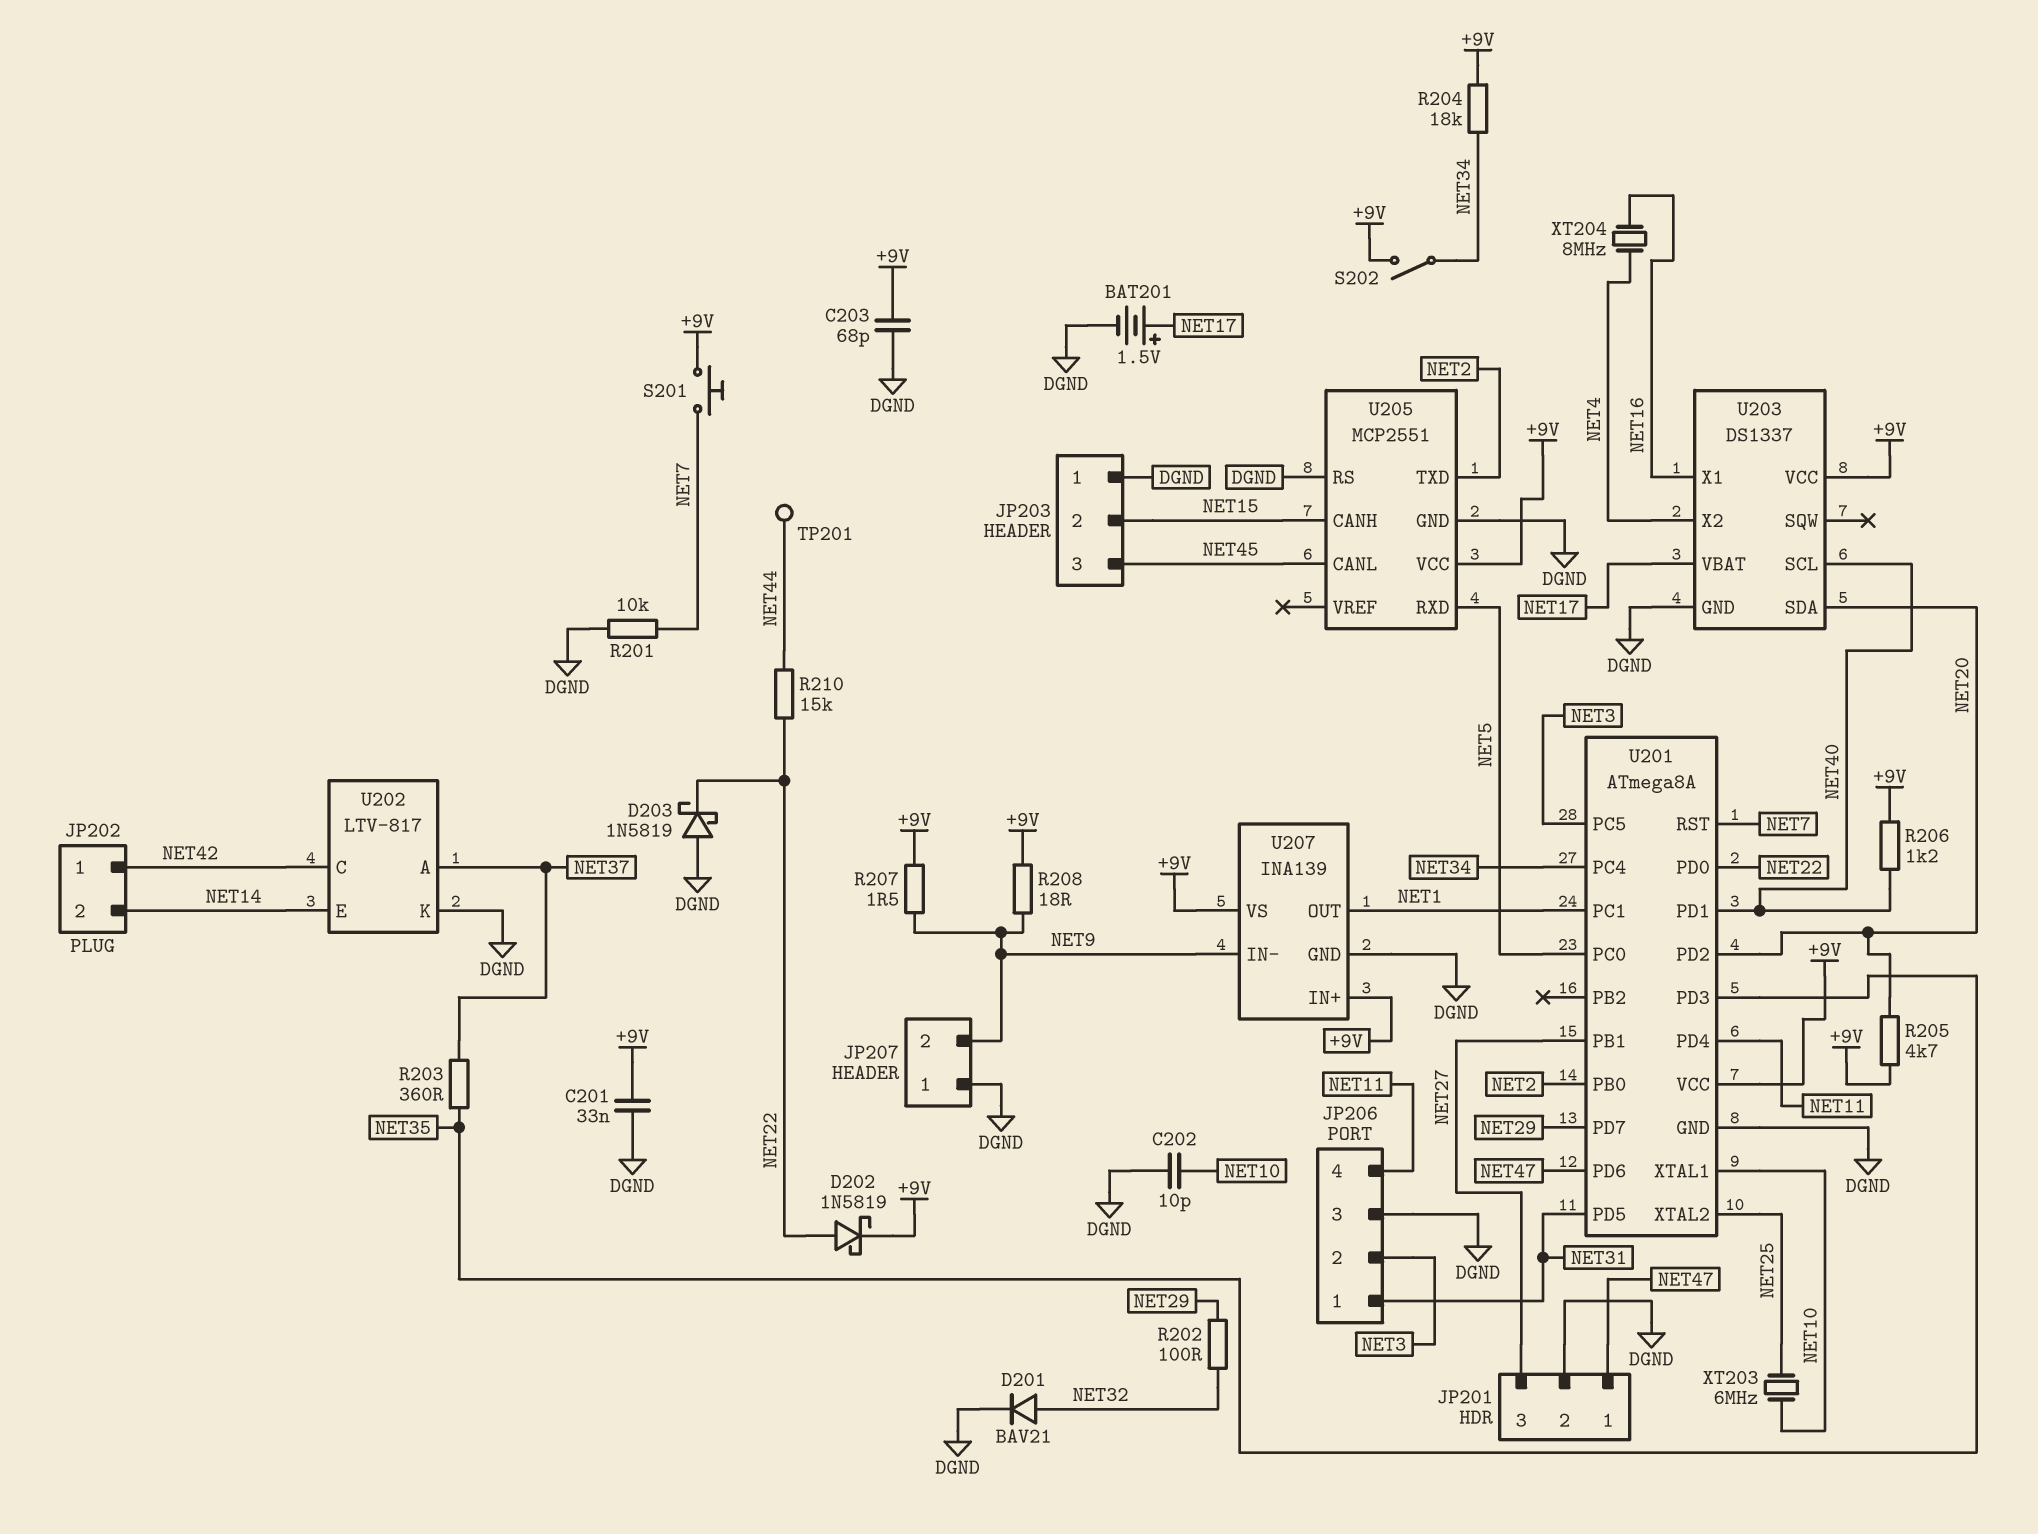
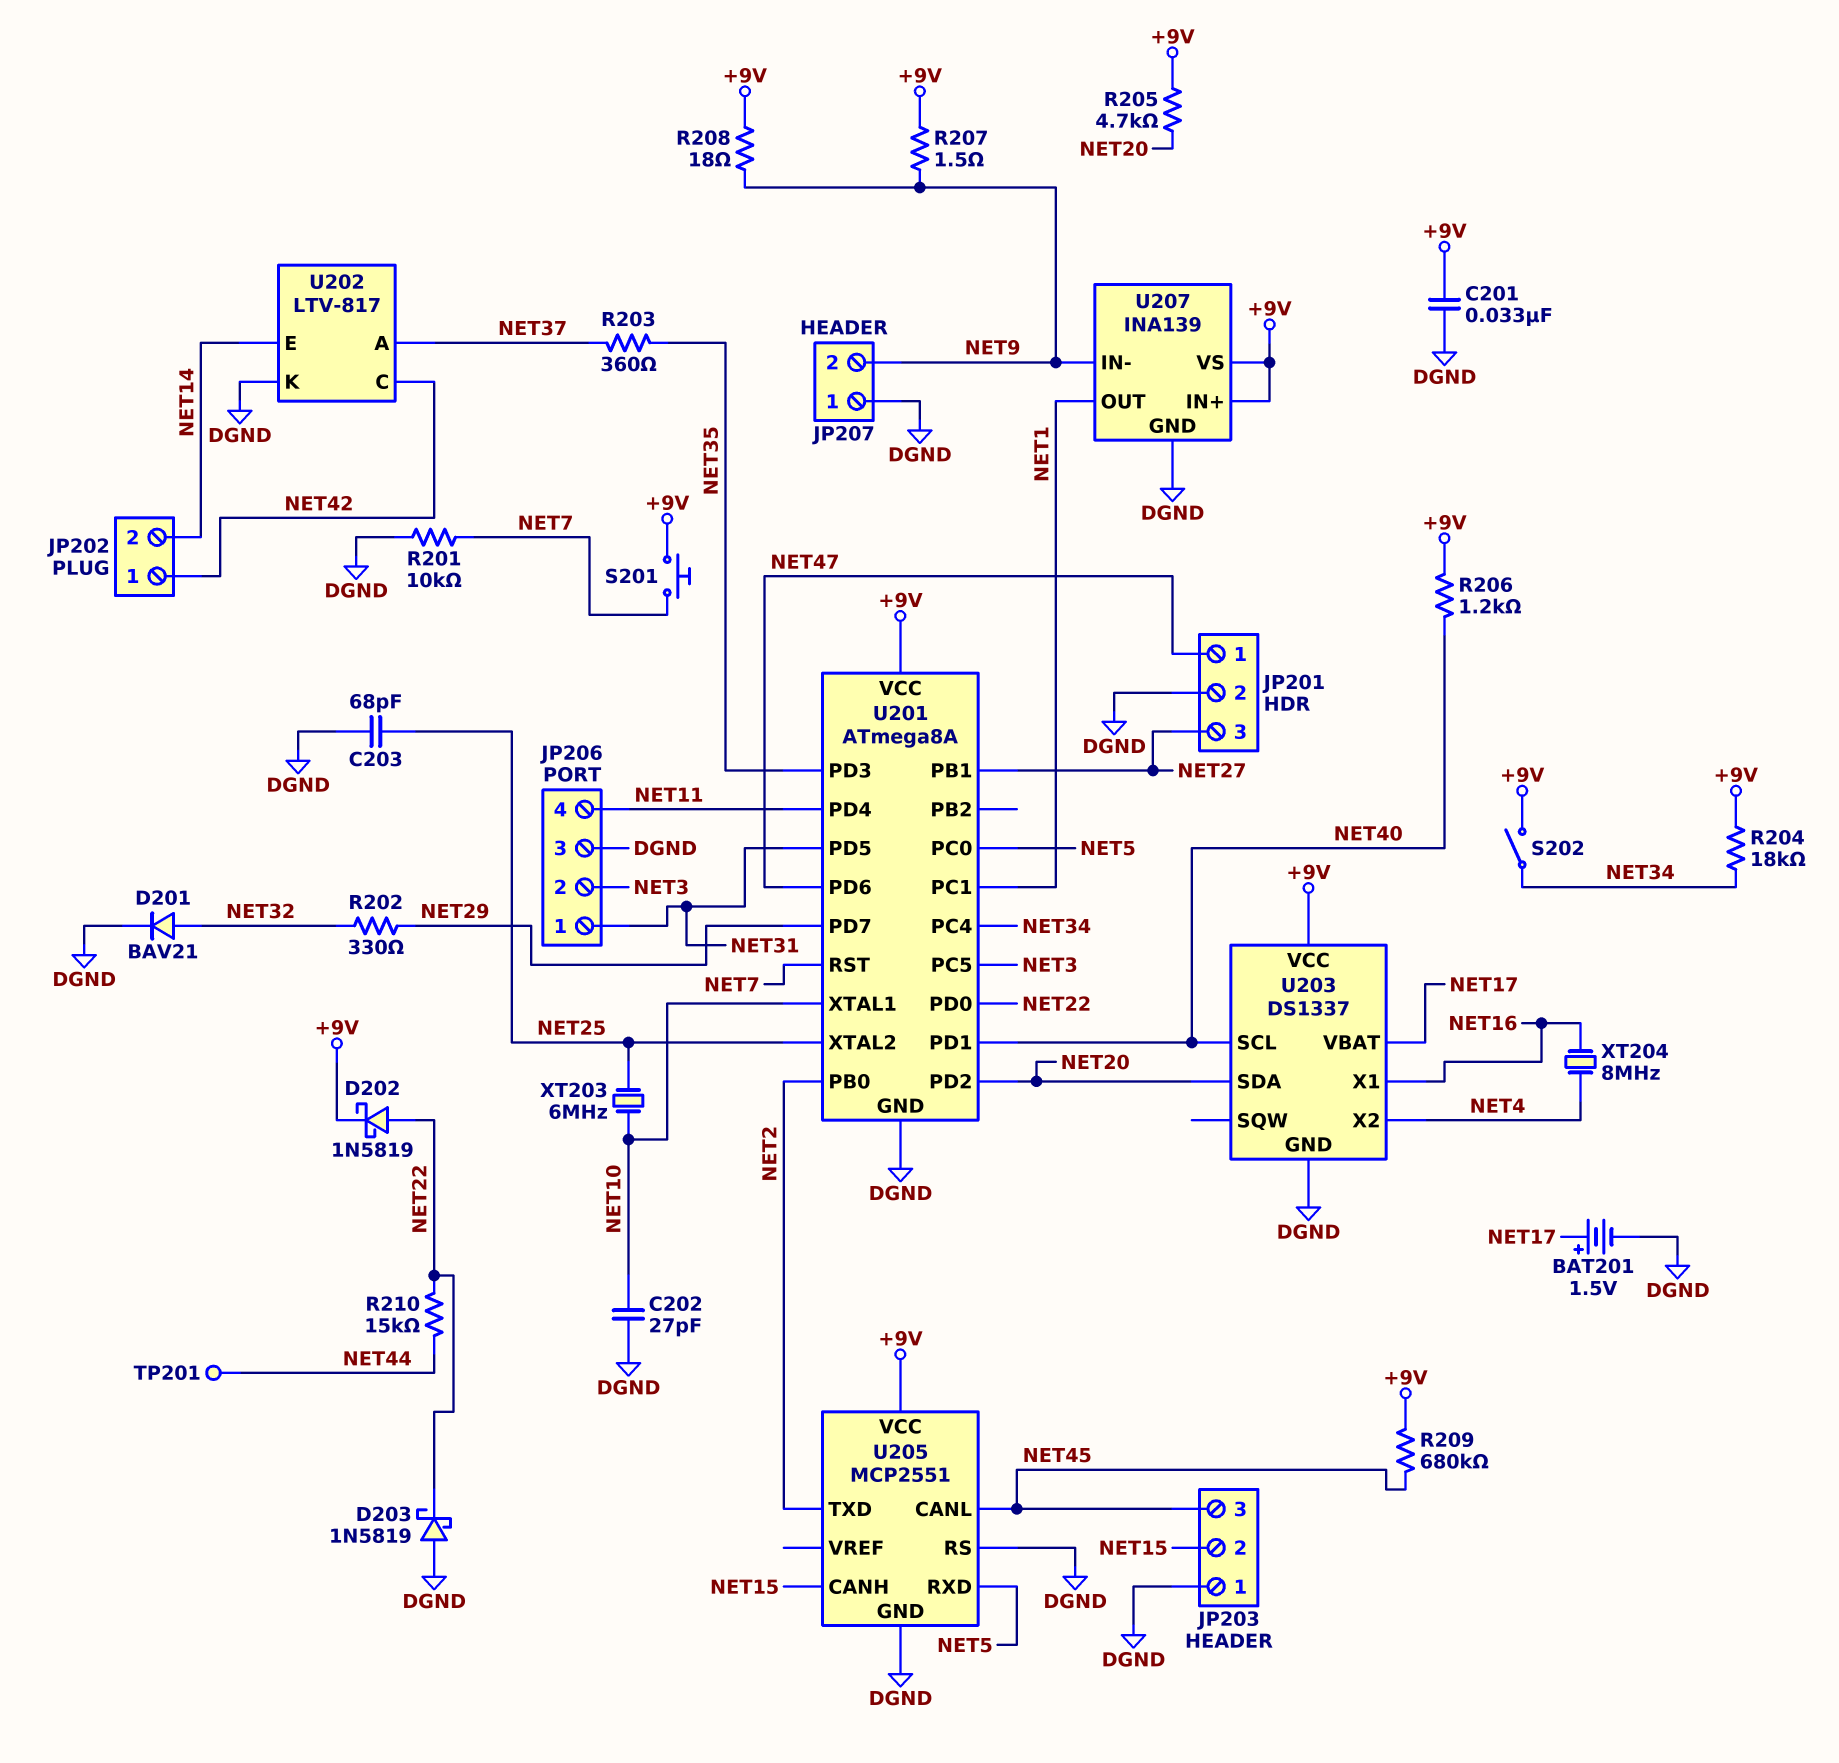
C202: 10pF (DGND, NET10) -> 27pF (DGND, NET10)
C203: 68pF (+9V, DGND) -> 68pF (DGND, NET25)
R202: 100 (NET29, NET32) -> 330 (NET29, NET32)
R209: none -> 680k (+9V, NET45)

